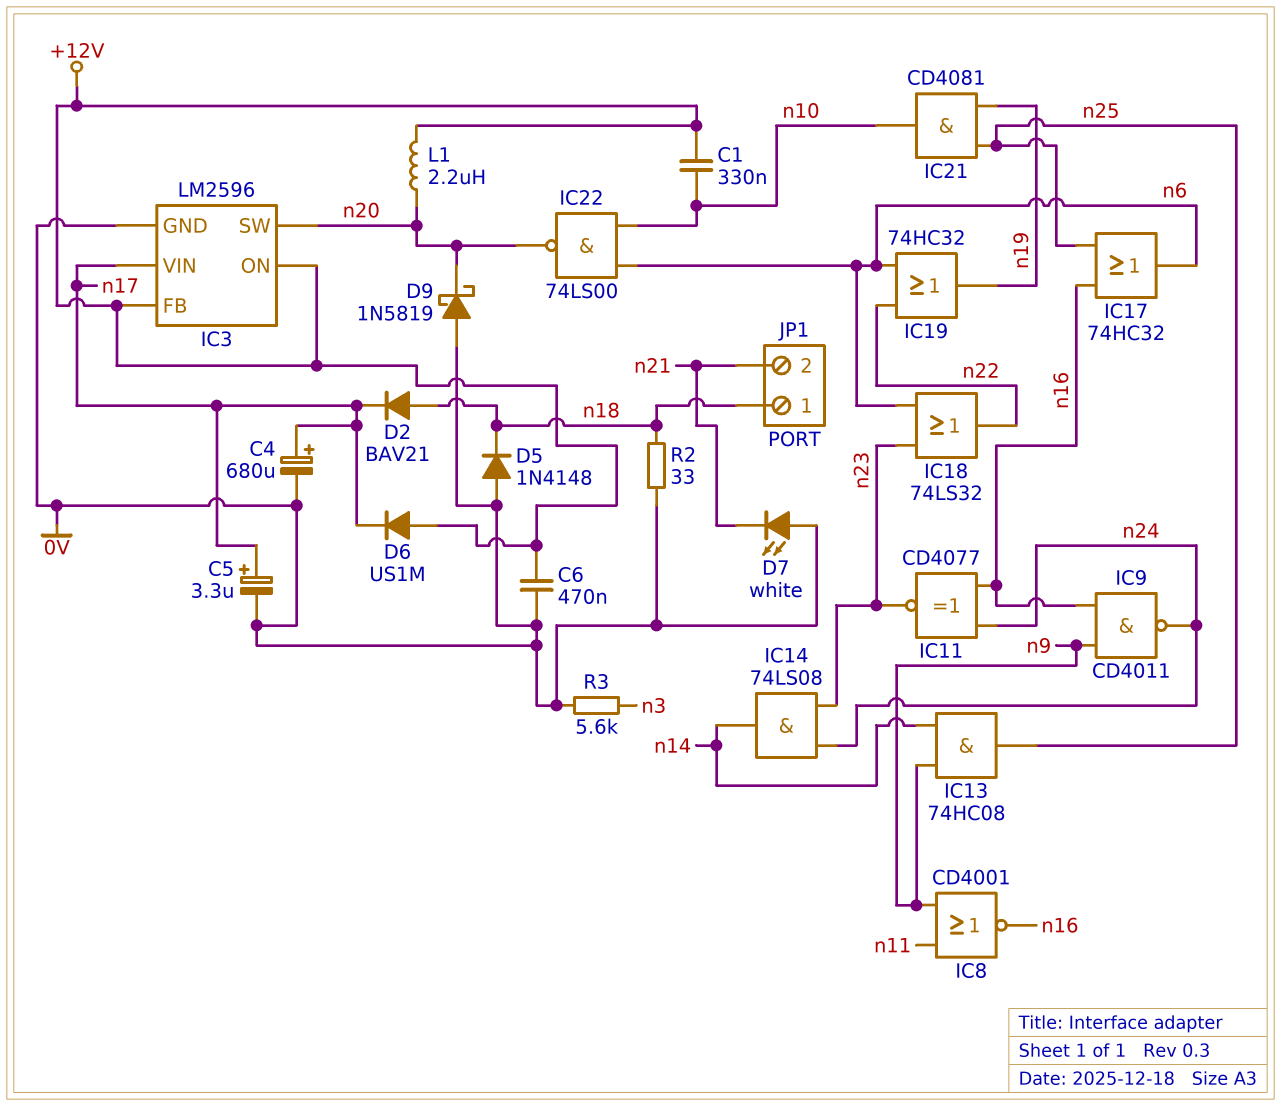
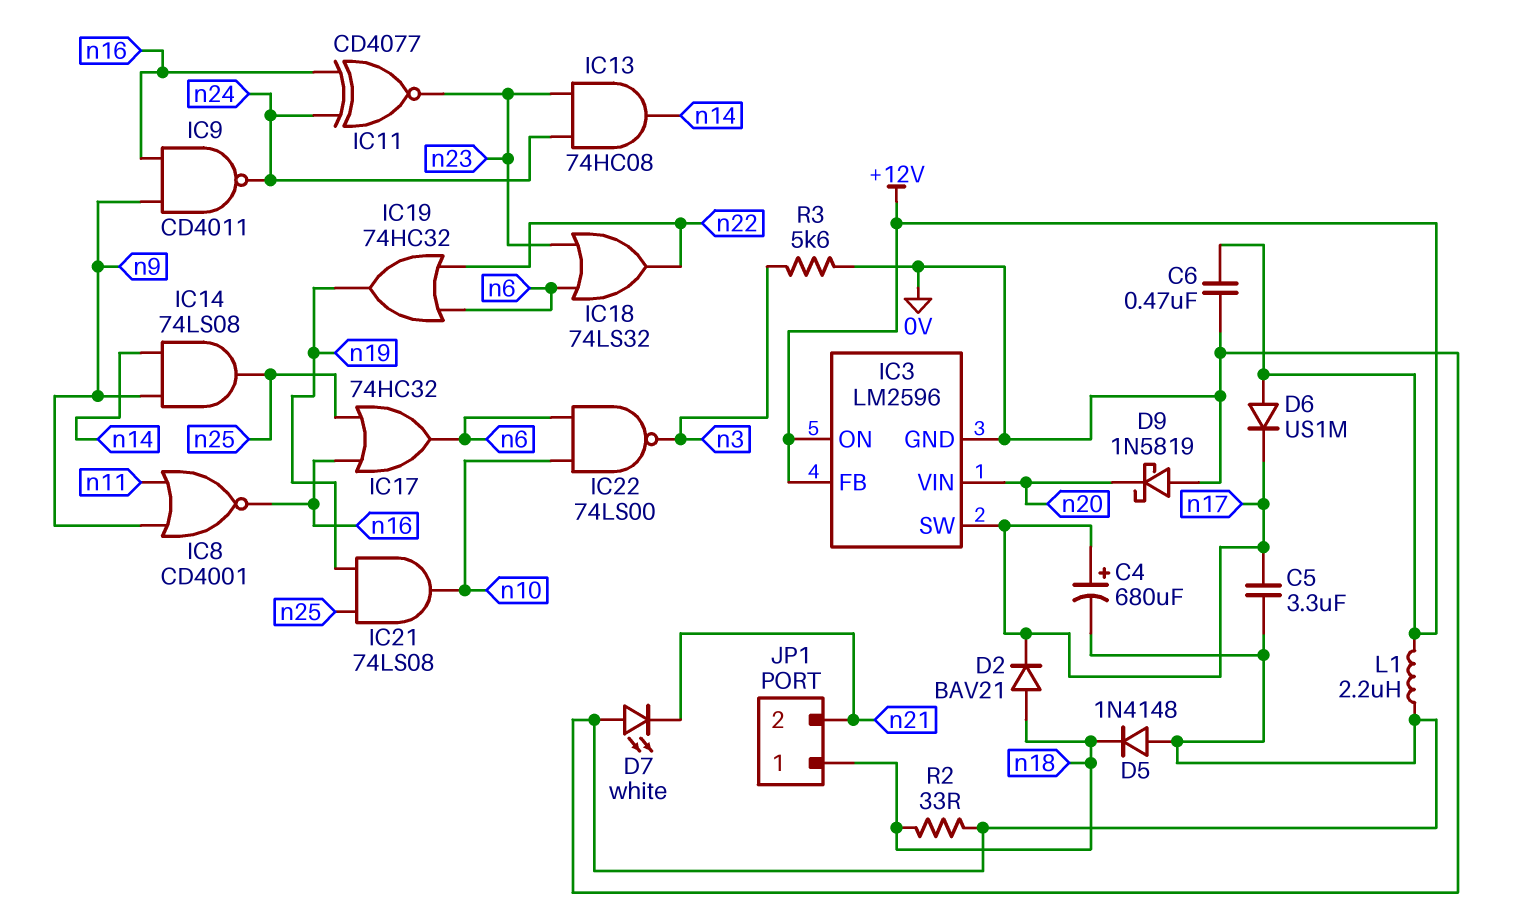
C1: 330nF (+12V, n10) -> none
C5: 3.3uF (plus n17, minus 0V) -> 3.3uF (0V, n17)
IC3 pin SW: n20 -> n17
IC3 pin VIN: n17 -> n20
IC13: AND 74HC08 (in n9, in n14, out n25) -> AND 74HC08 (in n23, in n24, out n14)
IC14: AND 74LS08 (in n23, in n24, out n14) -> AND 74LS08 (in n9, in n14, out n25)
IC21: AND CD4081 (in n19, in n25, out n10) -> AND 74LS08 (in n19, in n25, out n10)
IC22: NAND 74LS00 (in n6, in n10, out n20) -> NAND 74LS00 (in n6, in n10, out n3)
L1: 2.2uH (+12V, n20) -> 2.2uH (+12V, 0V)

